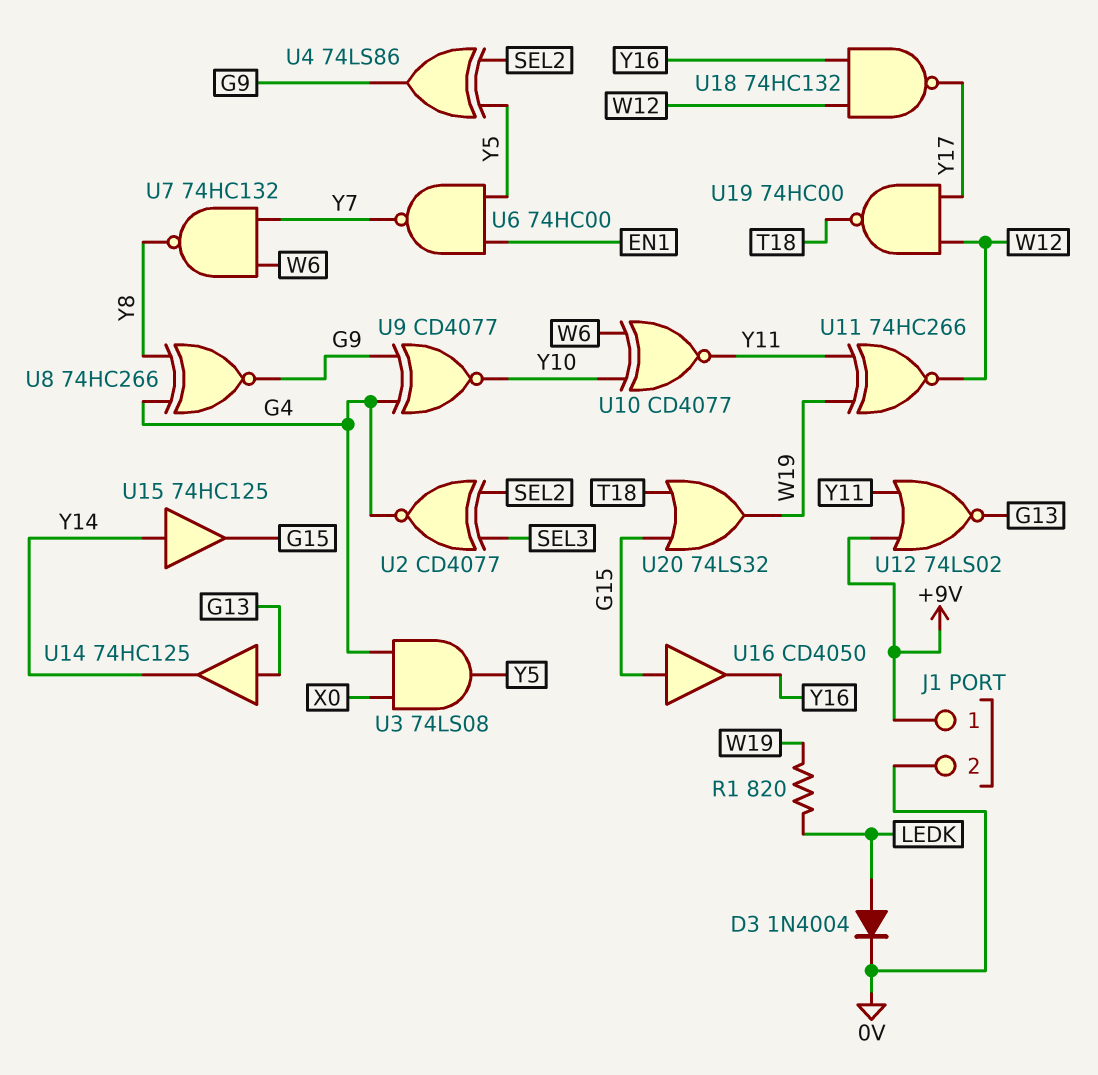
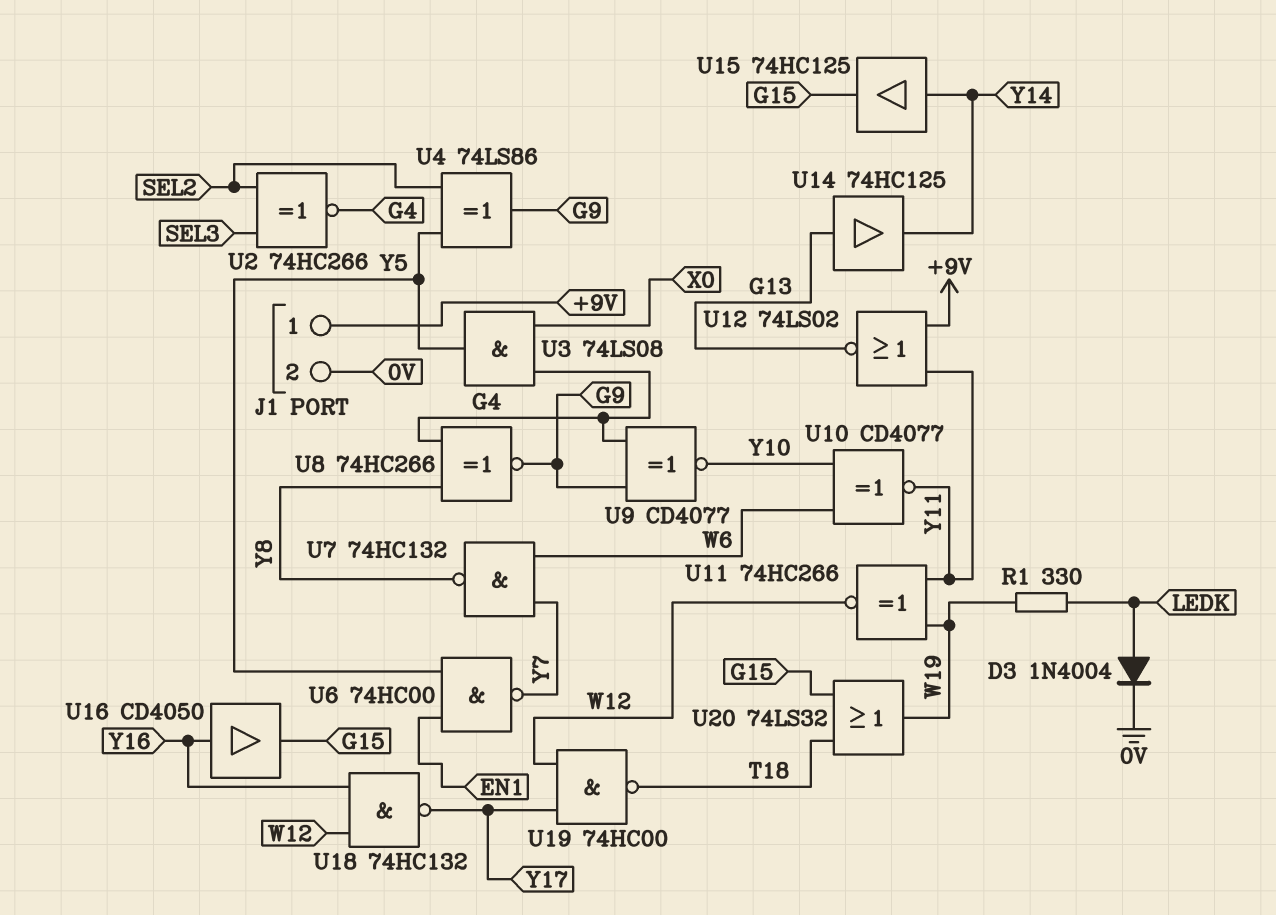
R1: 820 (LEDK, W19) -> 330 (LEDK, W19)
U2: XNOR CD4077 (in SEL2, in SEL3, out G4) -> XNOR 74HC266 (in SEL2, in SEL3, out G4)
U16: buffer CD4050 (in G15, out Y16) -> buffer CD4050 (in Y16, out G15)

